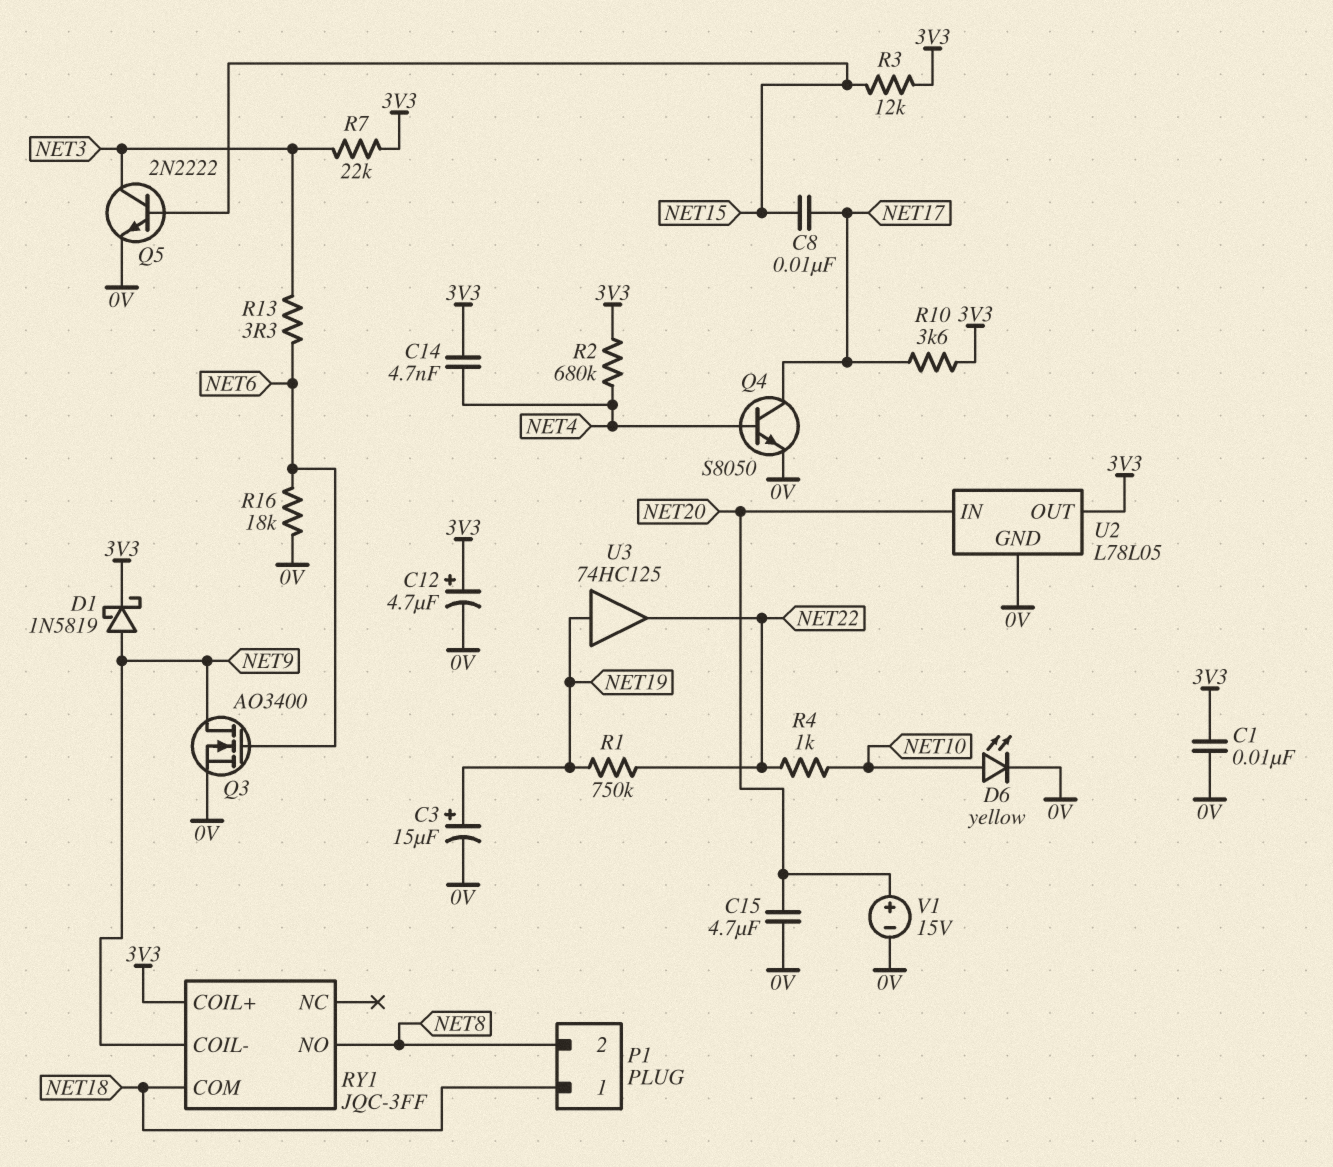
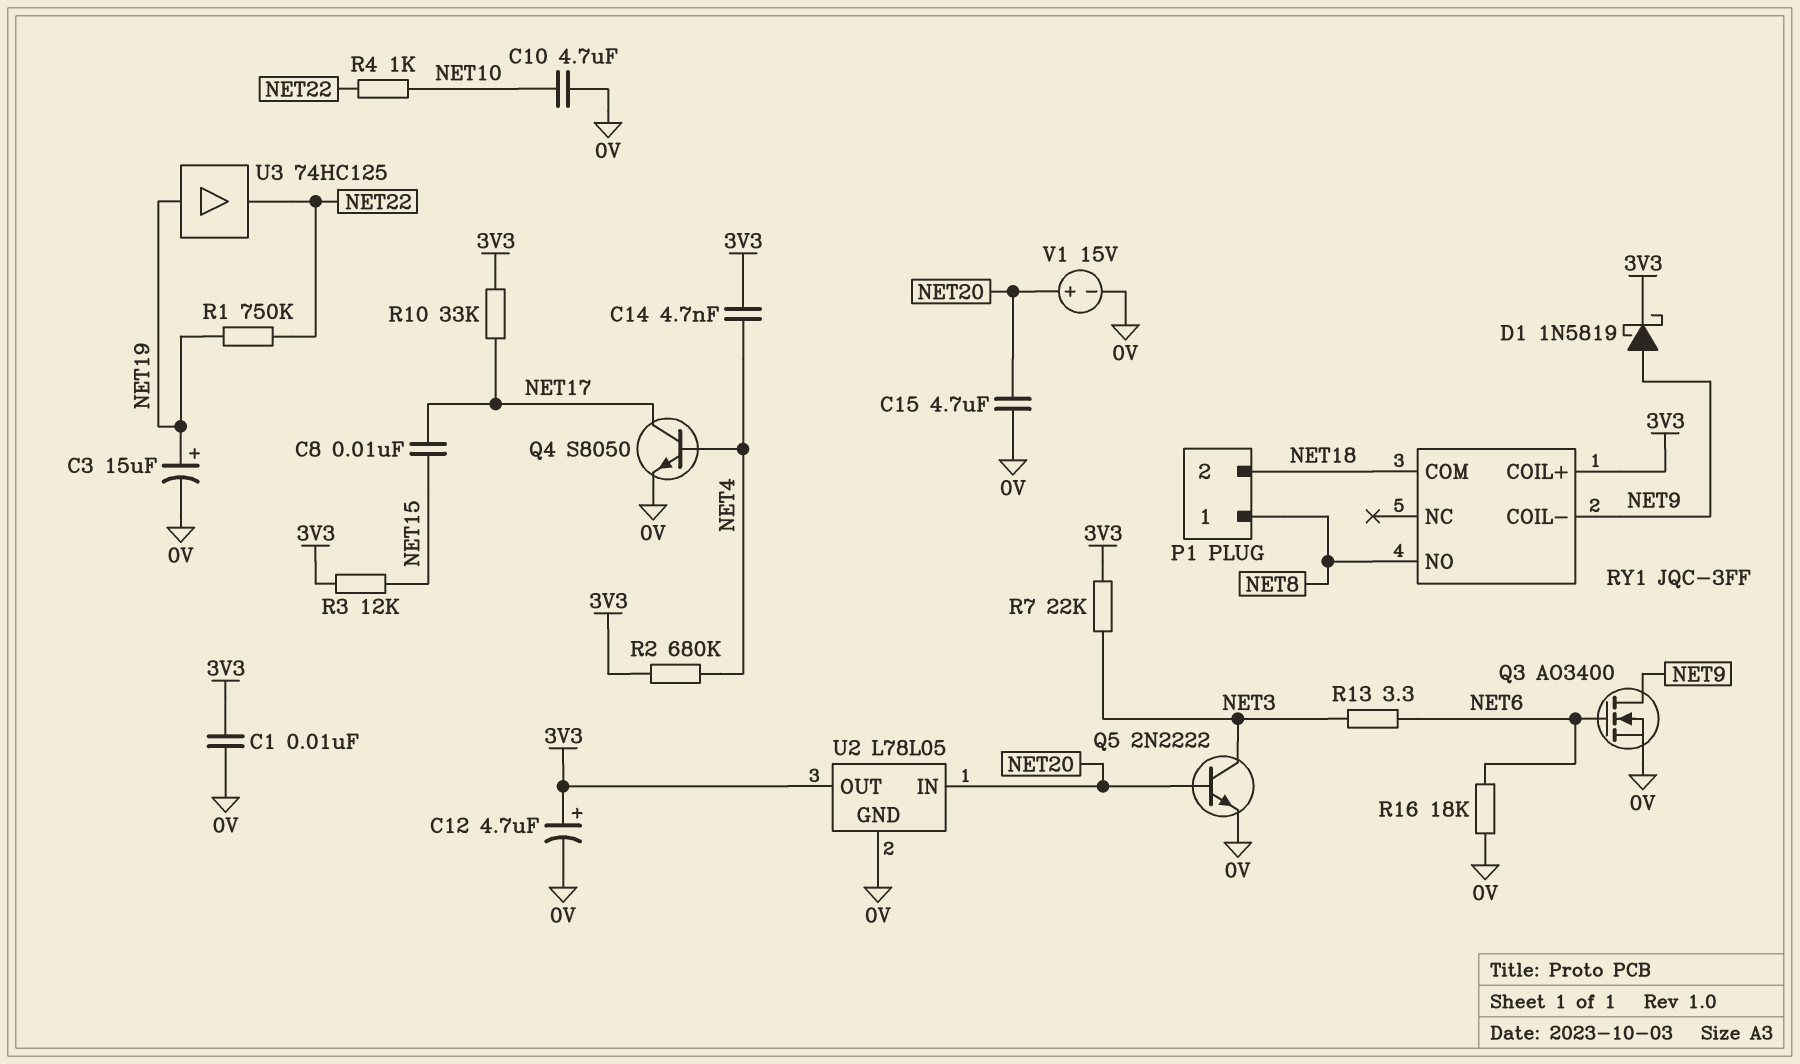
C10: none -> 4.7uF (0V, NET10)
D6: LED yellow (A NET10, K 0V) -> none
P1 pin 1: NET18 -> NET8
P1 pin 2: NET8 -> NET18
Q5: NPN 2N2222 (B NET15, C NET3, E 0V) -> NPN 2N2222 (B NET20, C NET3, E 0V)
R10: 3.6k (3V3, NET17) -> 33k (3V3, NET17)

